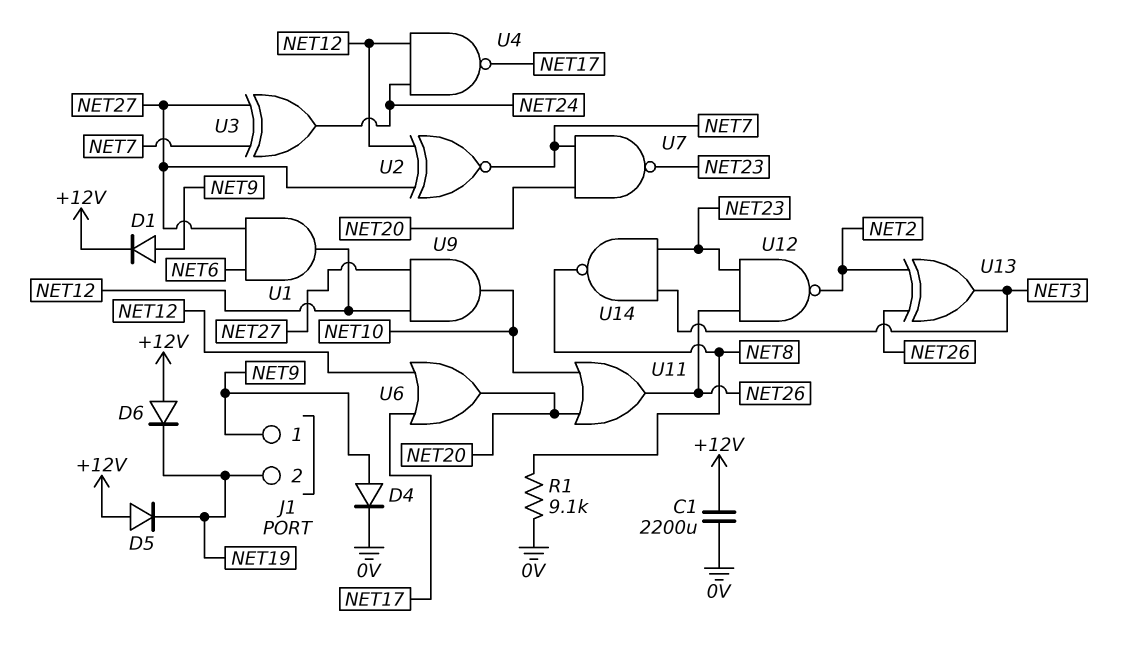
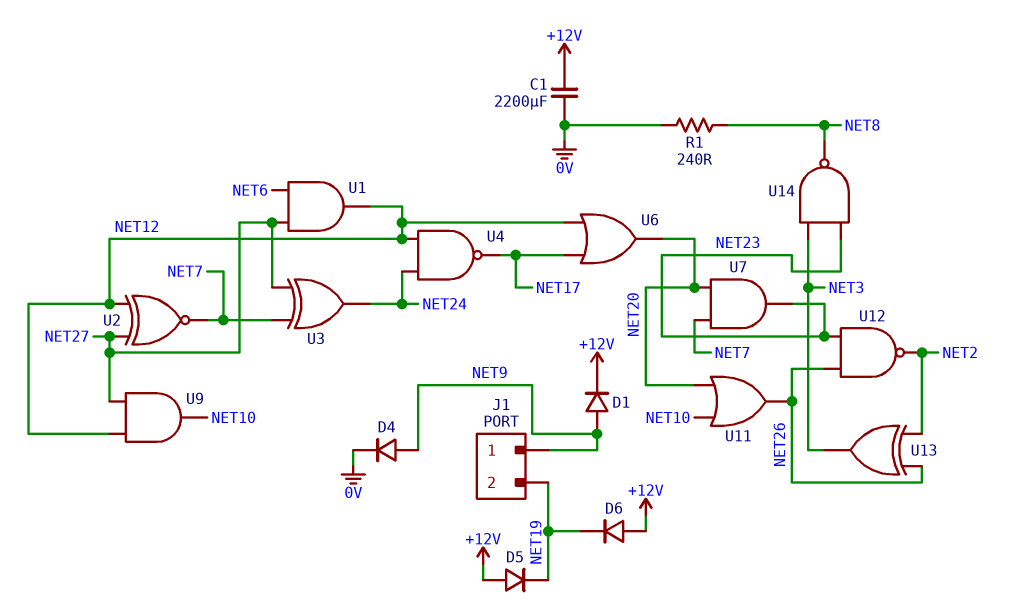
R1: 9.1k (0V, NET8) -> 240 (0V, NET8)
U7: NAND (in NET7, in NET20, out NET23) -> AND (in NET7, in NET20, out NET23)

